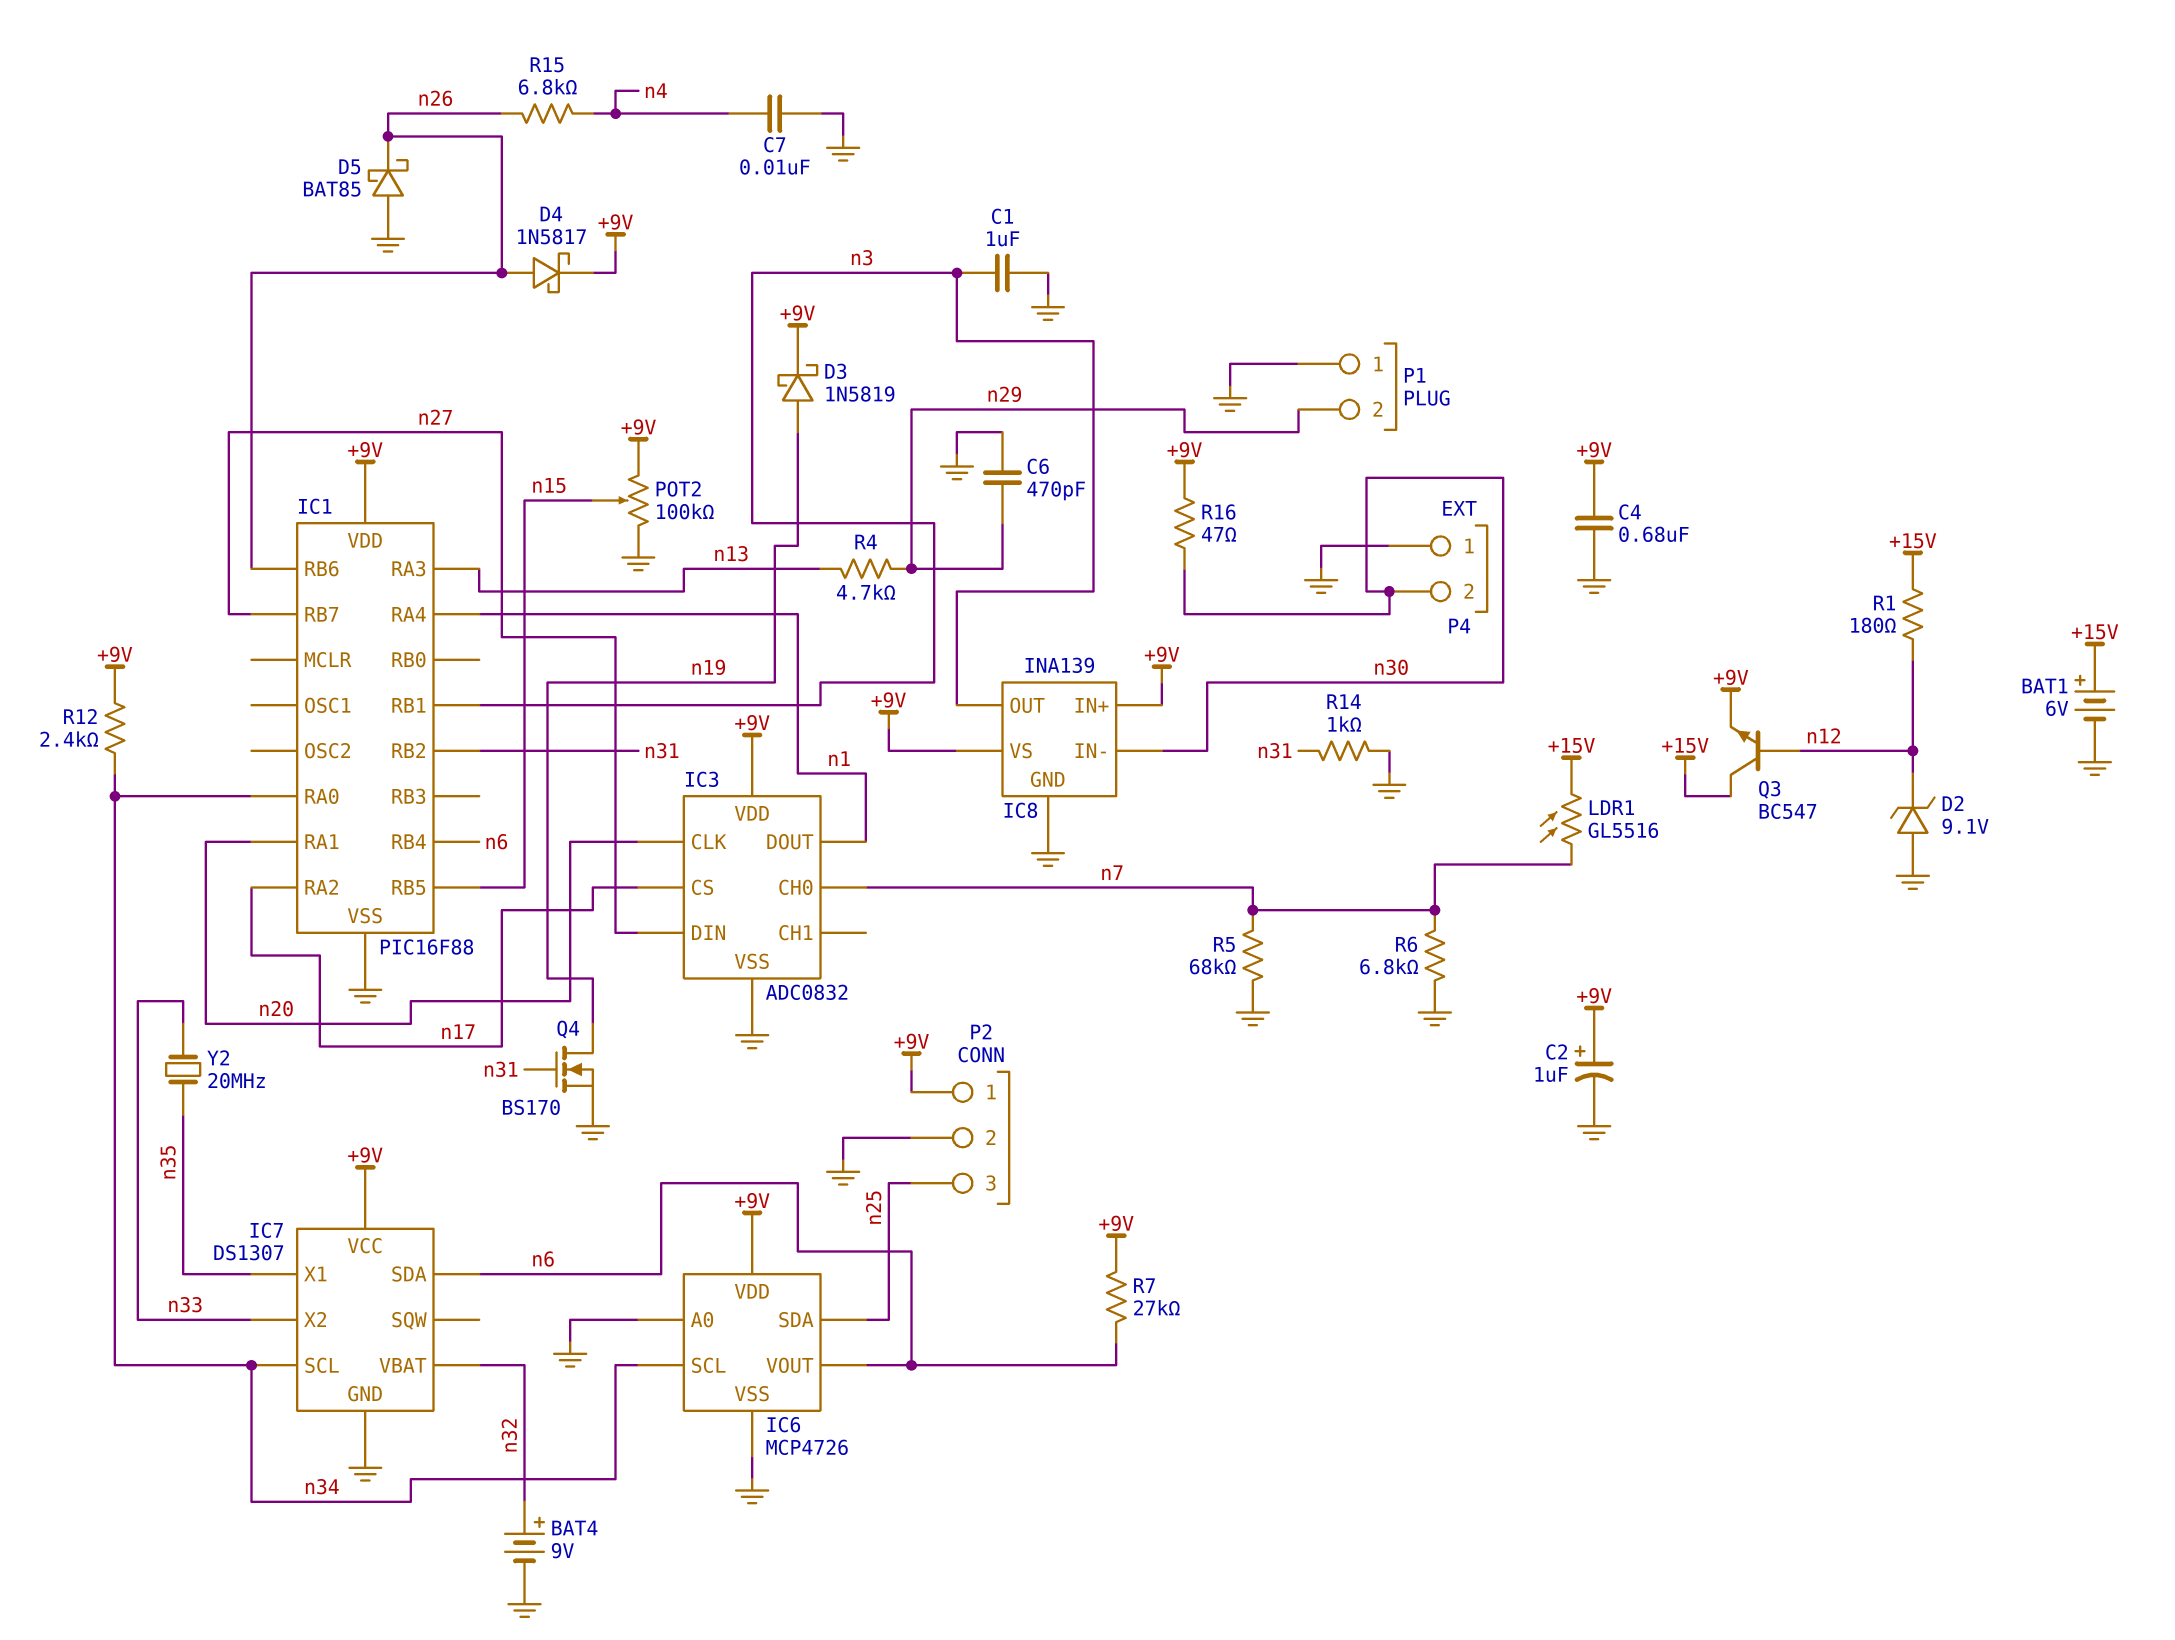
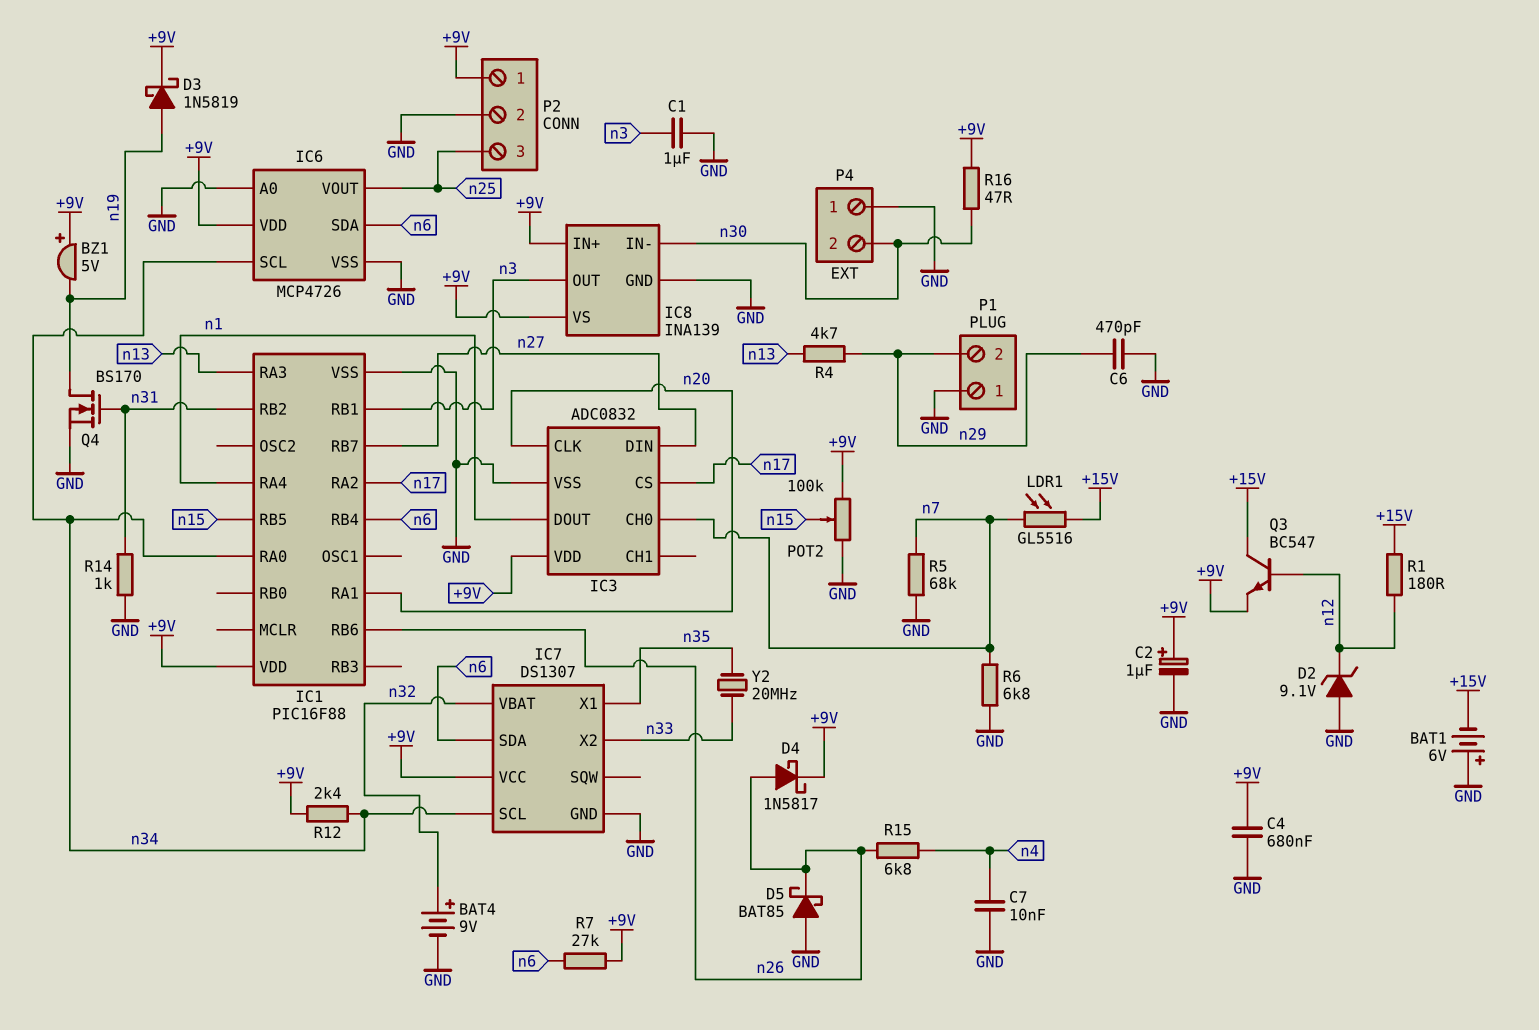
BAT1: 6V (plus +15V, minus GND) -> 6V (plus GND, minus +15V)
BZ1: none -> buzzer 5V (plus +9V, minus n19)
IC6 pin SDA: n25 -> n6
IC6 pin VOUT: n6 -> n25

